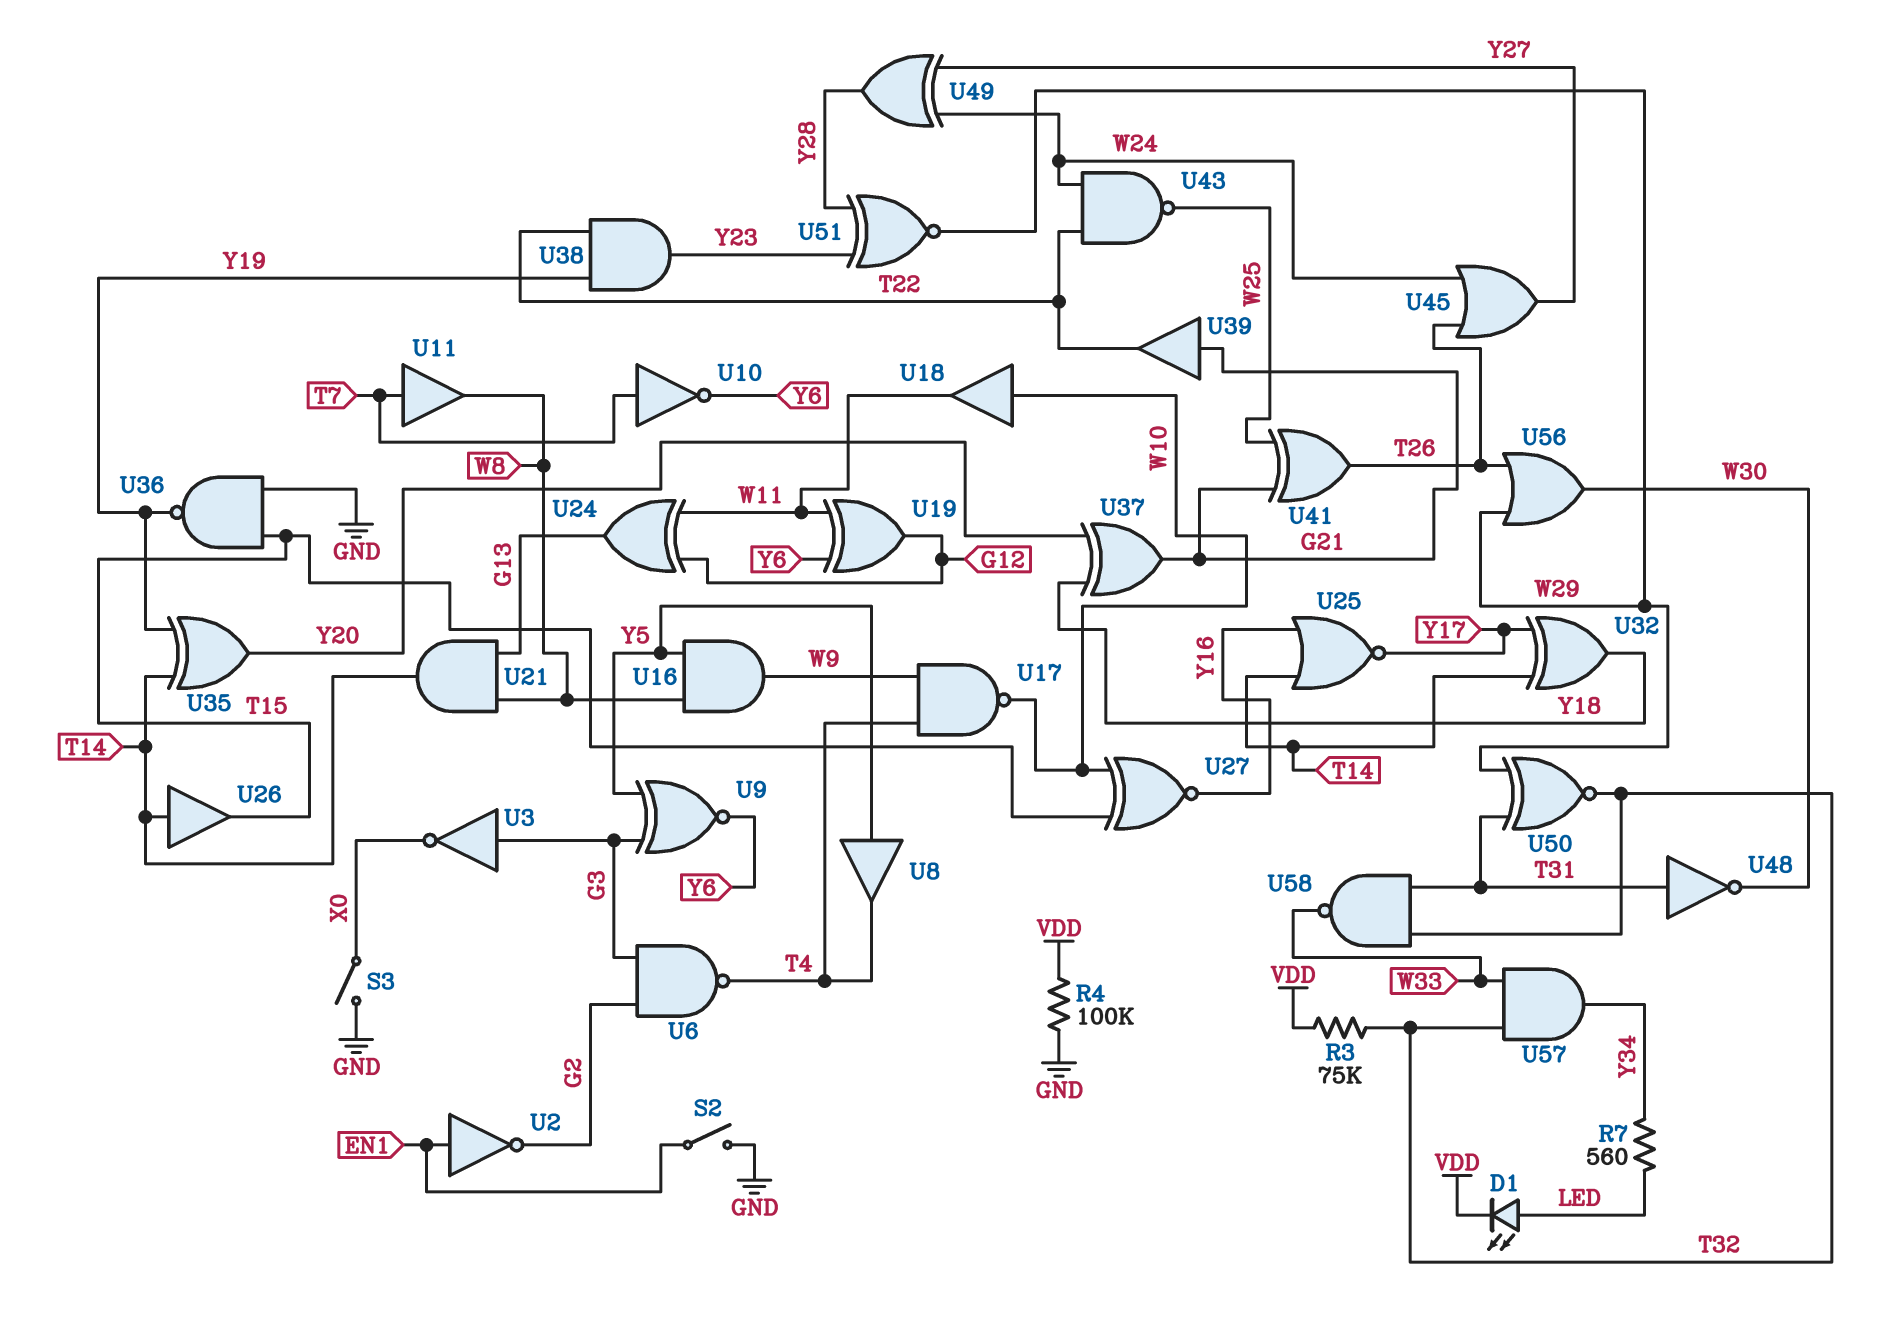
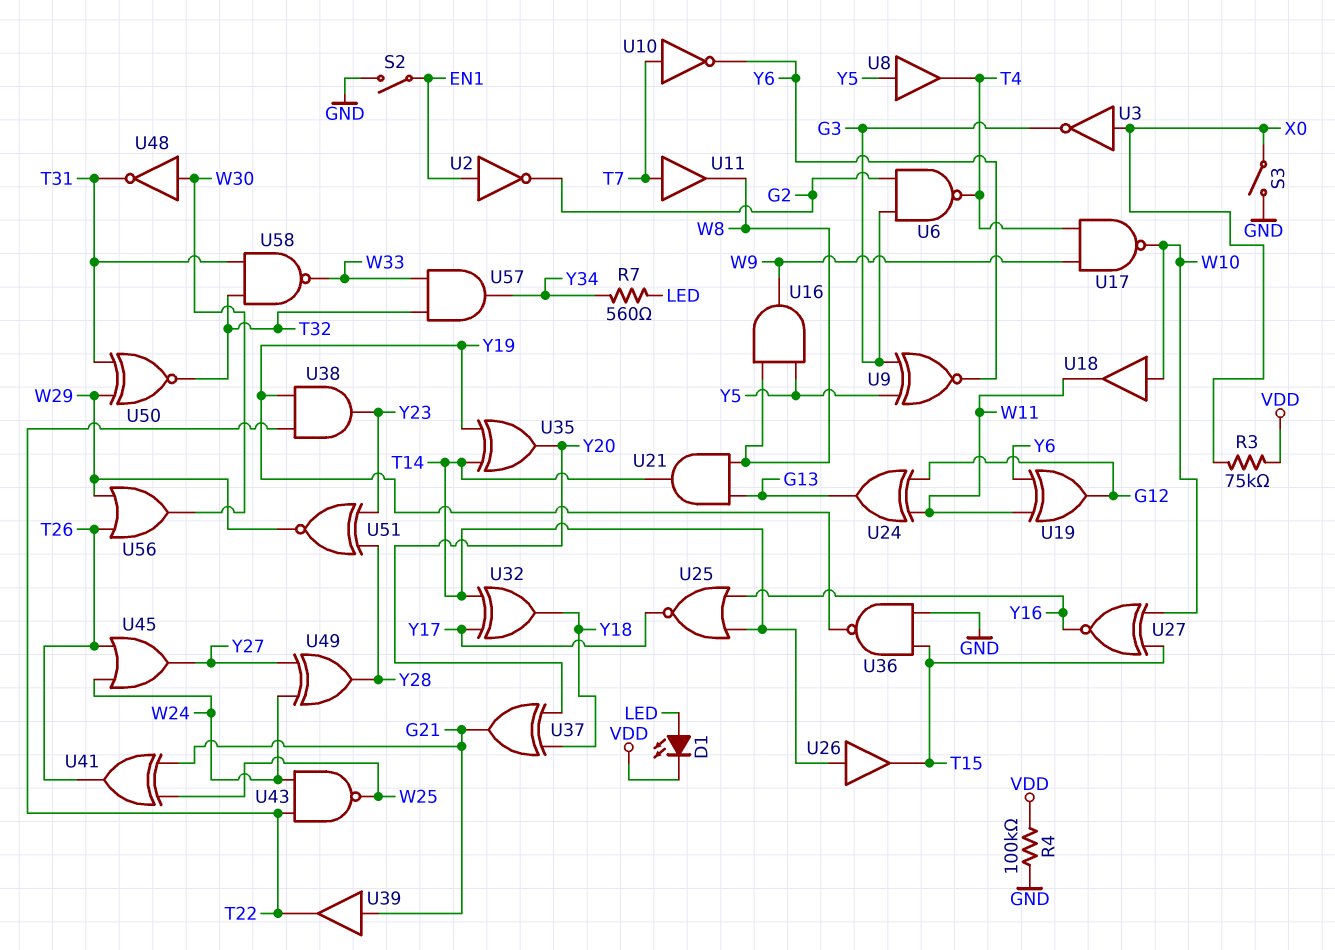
R3: 75k (T32, VDD) -> 75k (VDD, X0)
U3: NOT (in G3, out X0) -> NOT (in X0, out G3)
U48: NOT (in T31, out W30) -> NOT (in W30, out T31)

